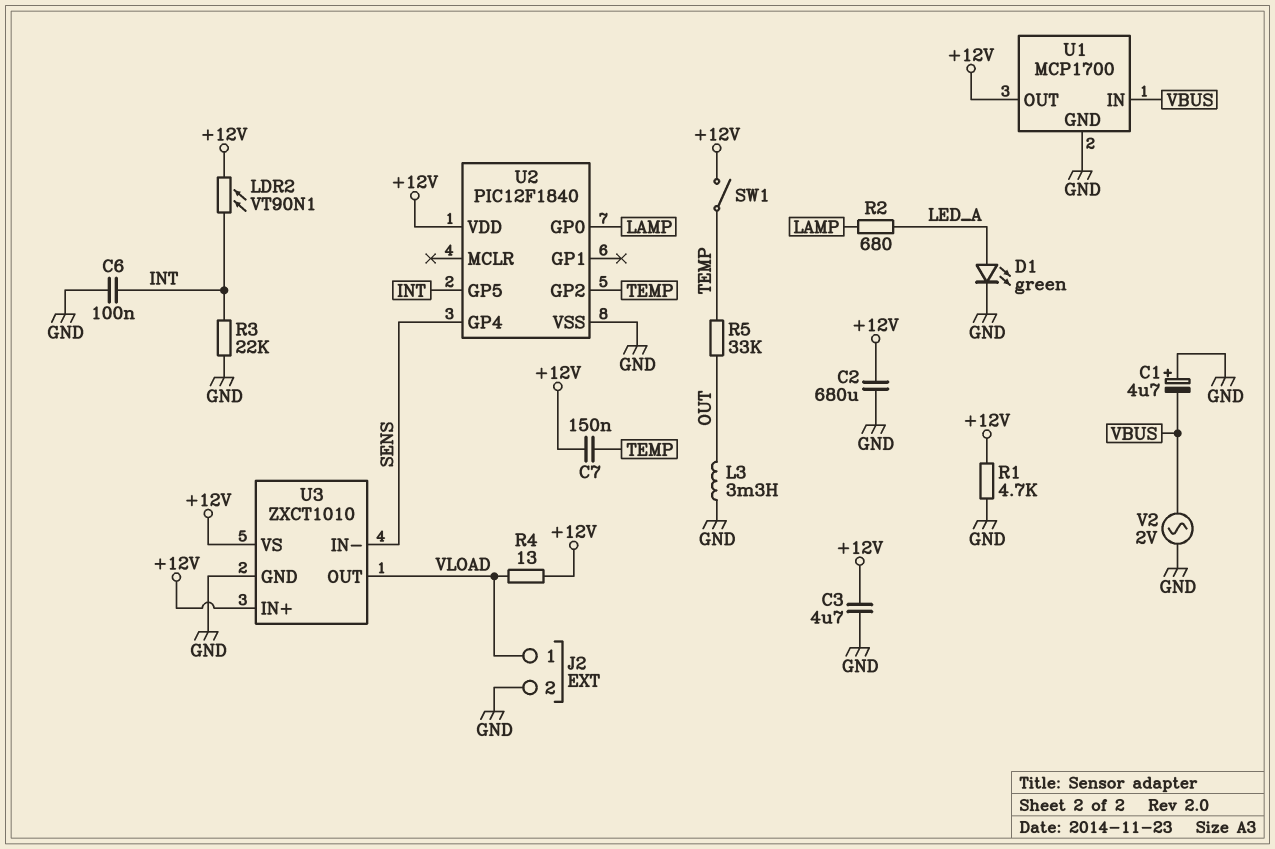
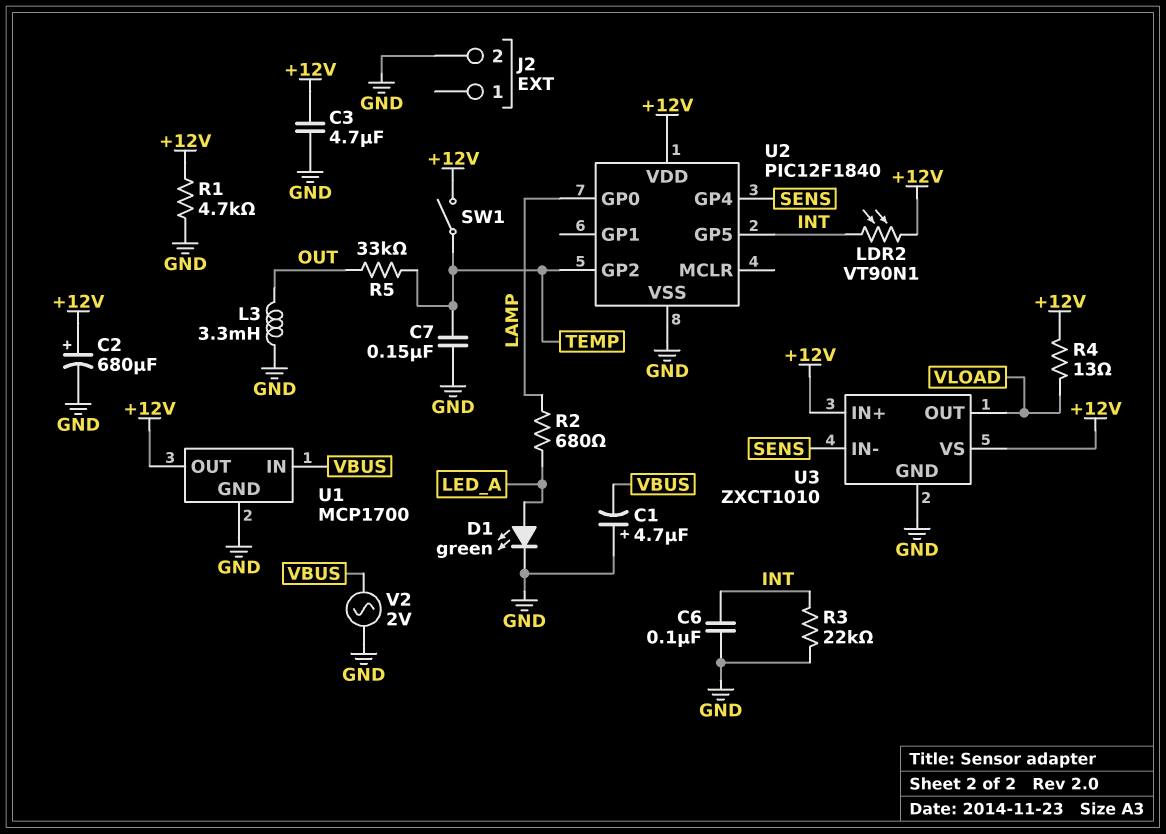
C2: 680uF (+12V, GND) -> 680uF (plus +12V, minus GND)
C7: 150nF (+12V, TEMP) -> 150nF (GND, TEMP)
J2 pin 1: VLOAD -> none

